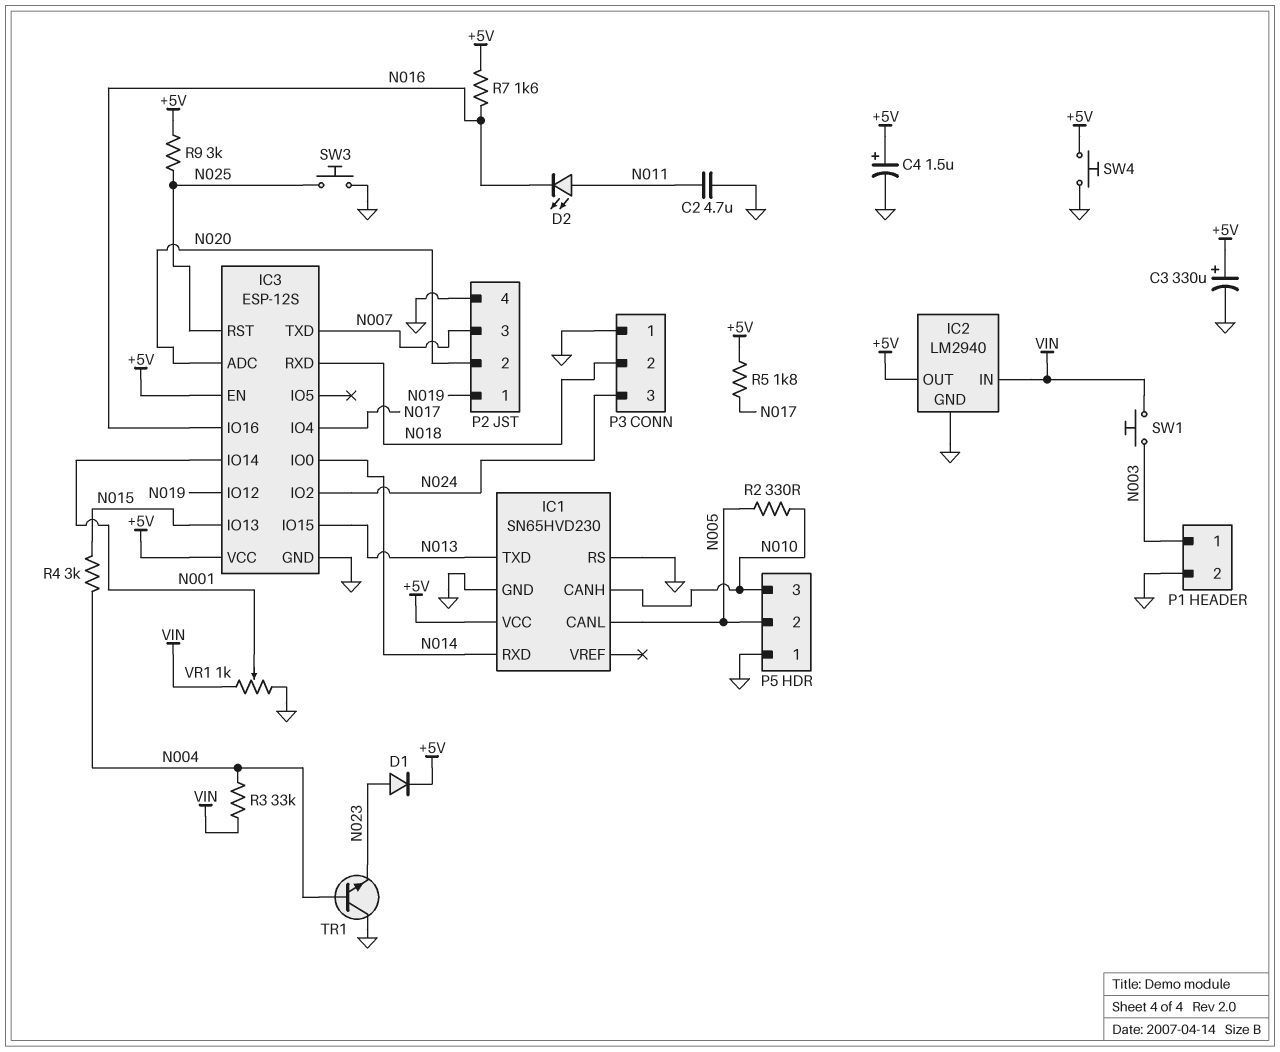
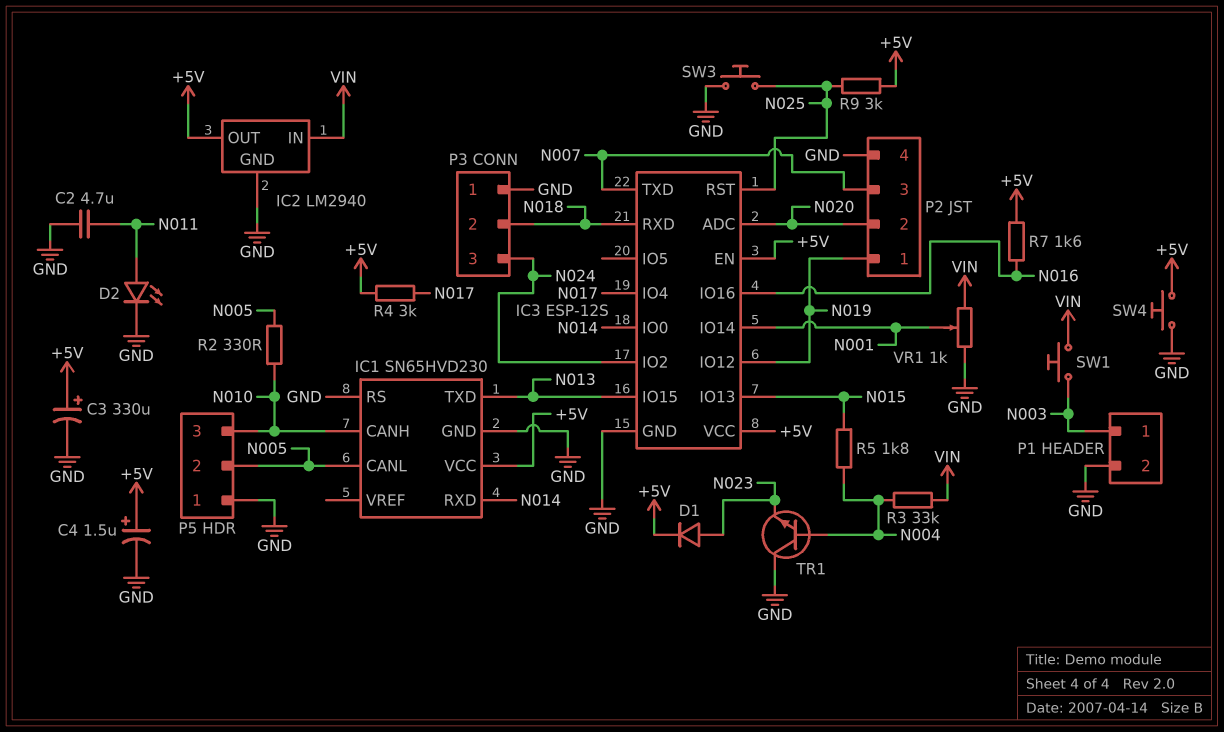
D2: LED (A N011, K N016) -> LED (A N011, K GND)
R4: 3k (N004, N015) -> 3k (+5V, N017)
R5: 1.8k (+5V, N017) -> 1.8k (N004, N015)

